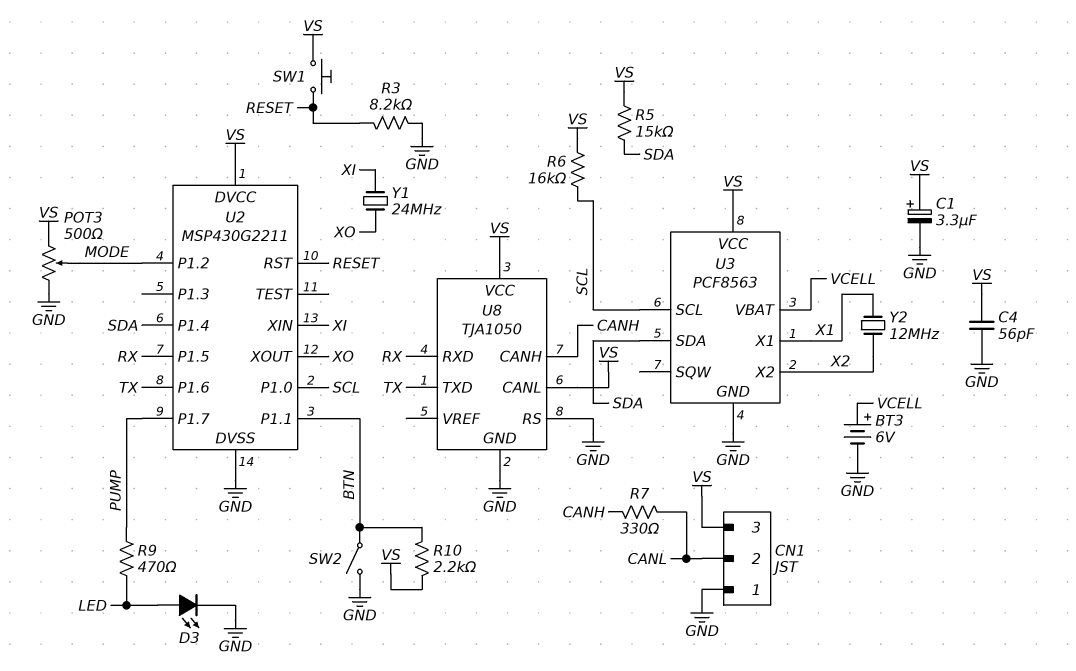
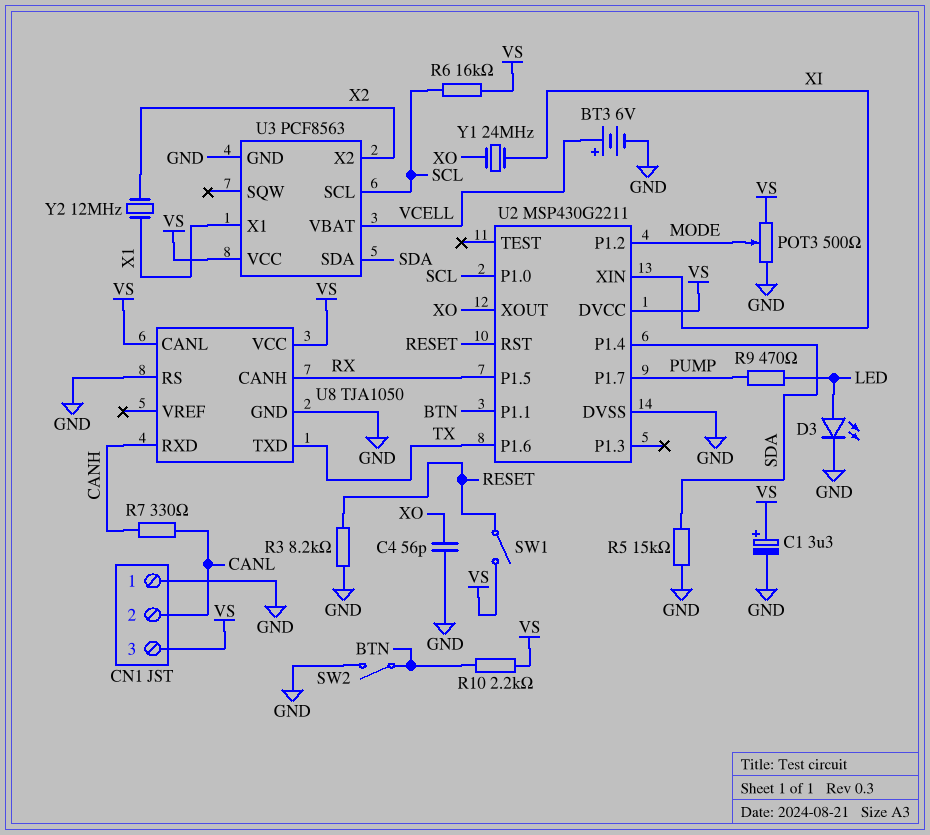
C4: 56pF (GND, VS) -> 56pF (GND, XO)
R5: 15k (SDA, VS) -> 15k (GND, SDA)
SW1: button (RESET, VS) -> switch (RESET, VS)
U8 pin CANH: CANH -> RX
U8 pin RXD: RX -> CANH

